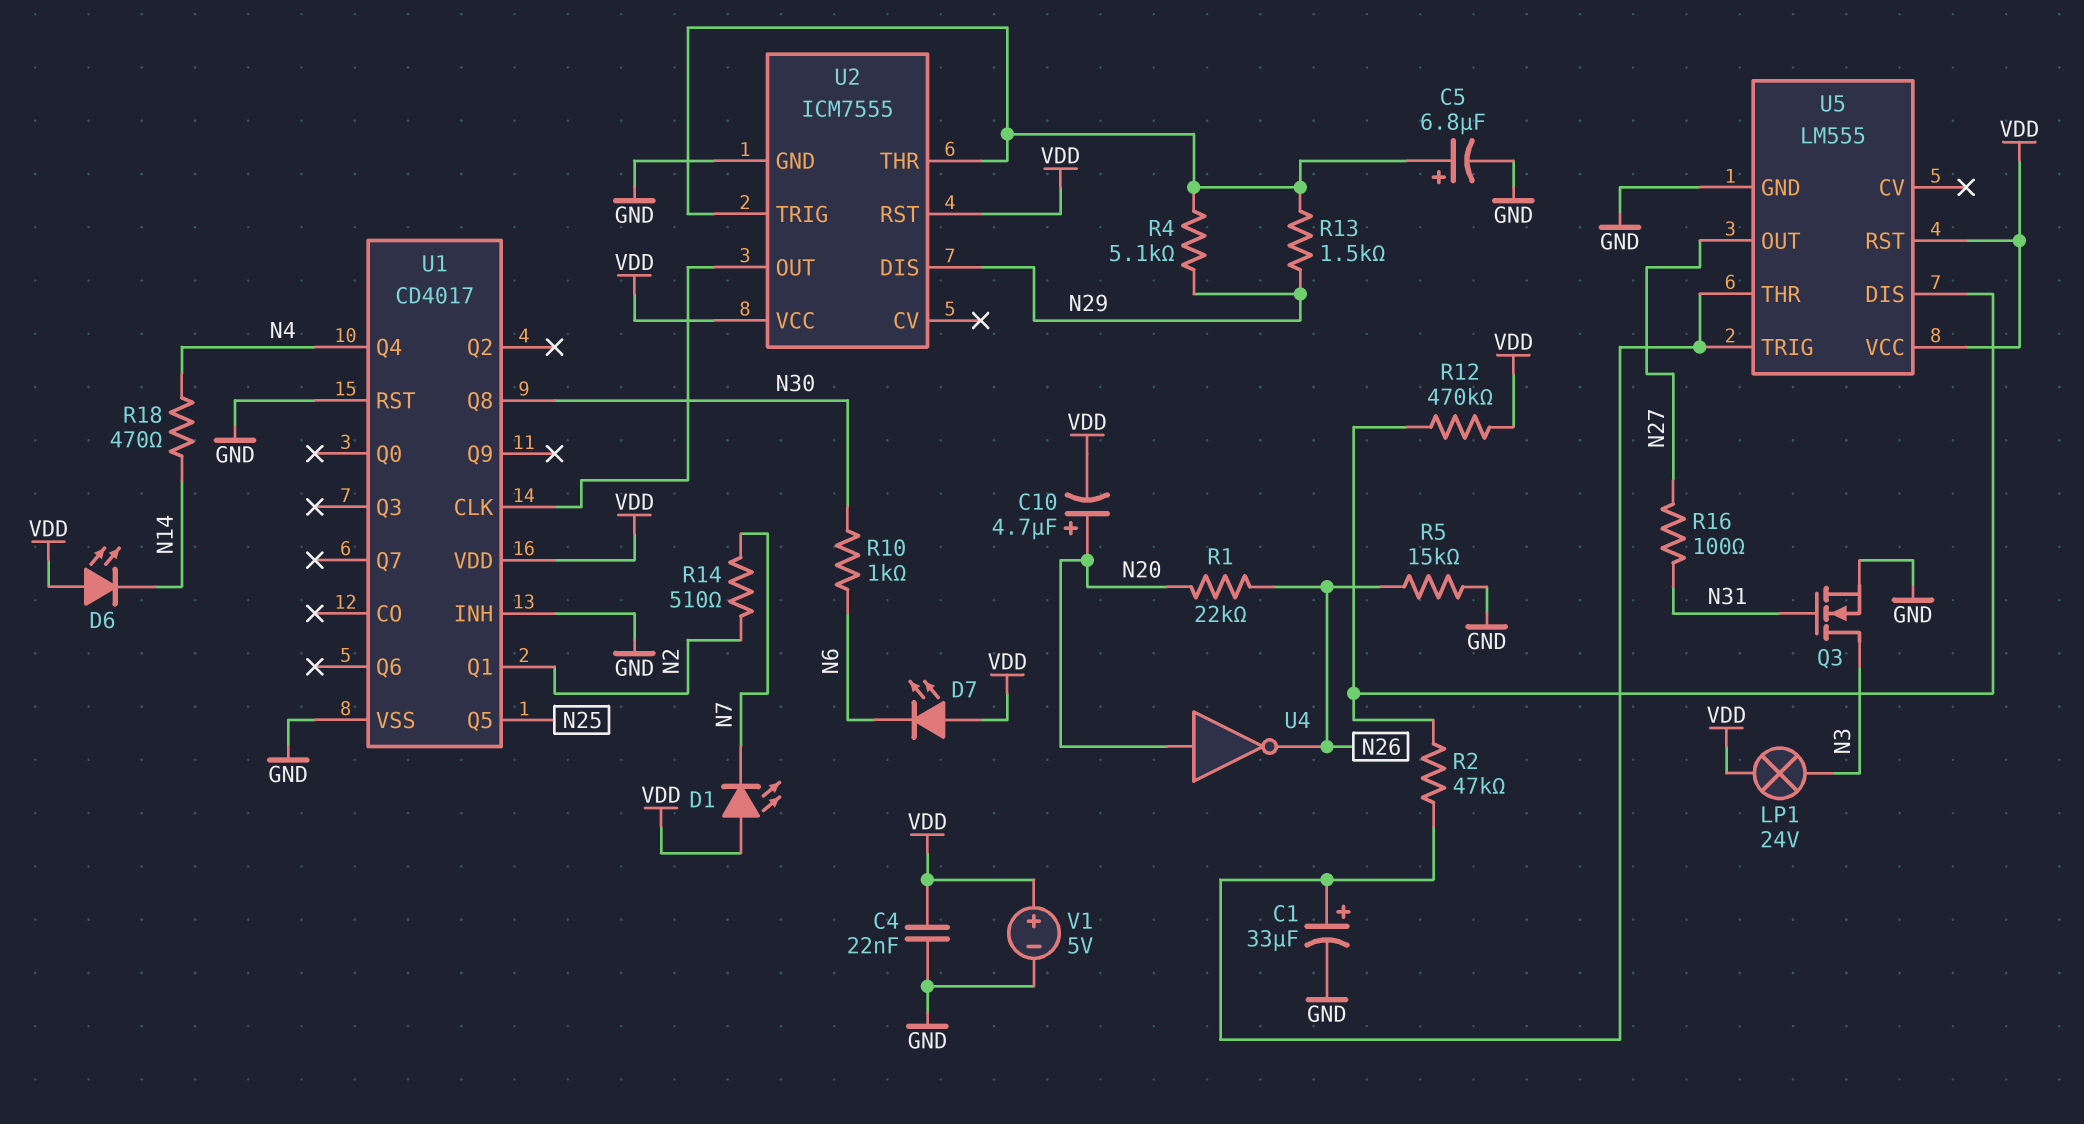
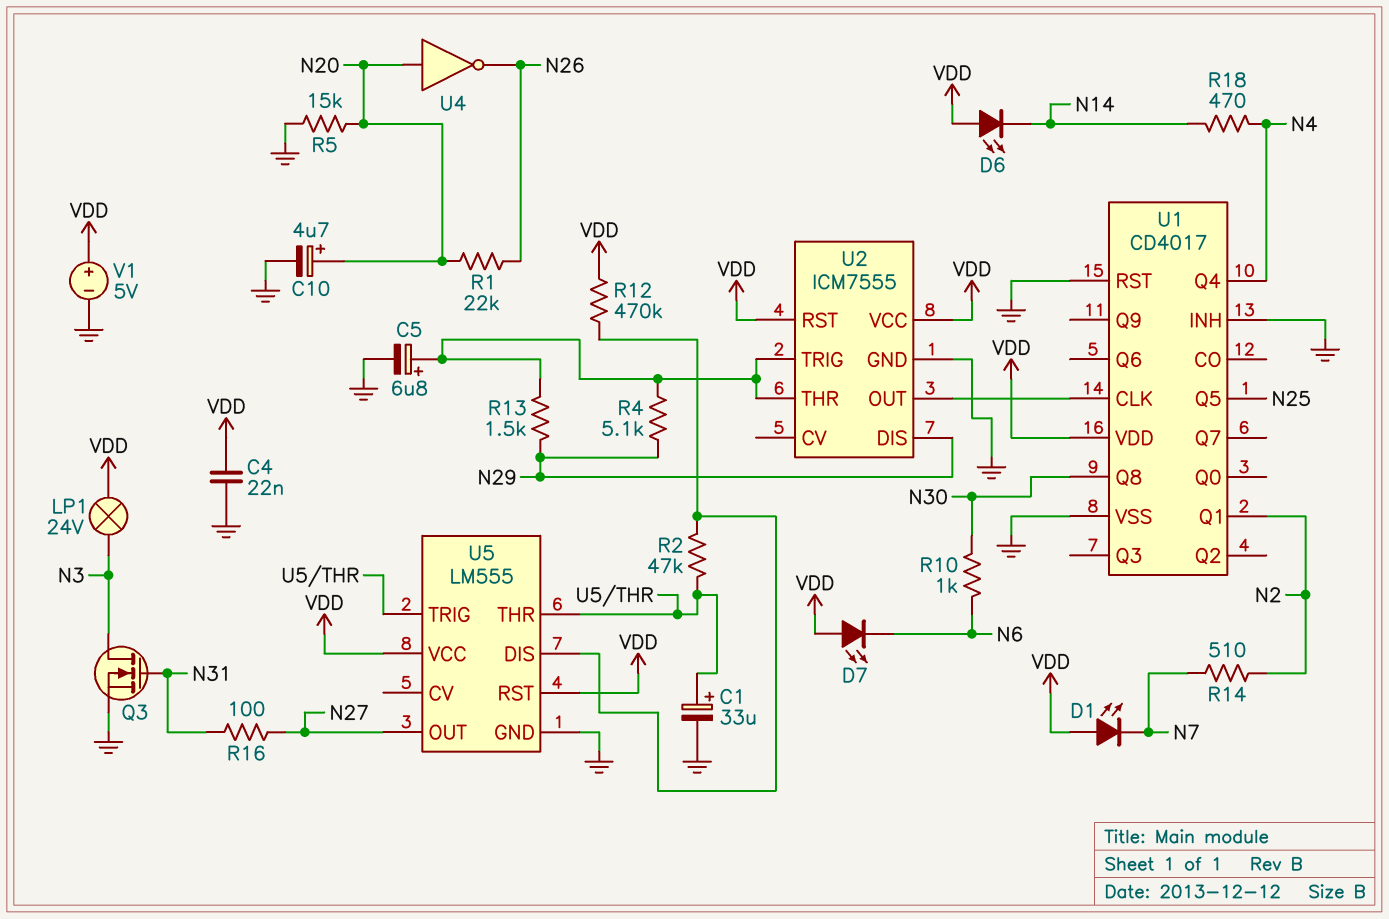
C10: 4.7uF (plus N20, minus VDD) -> 4.7uF (plus N20, minus GND)
R5: 15k (GND, N26) -> 15k (GND, N20)

